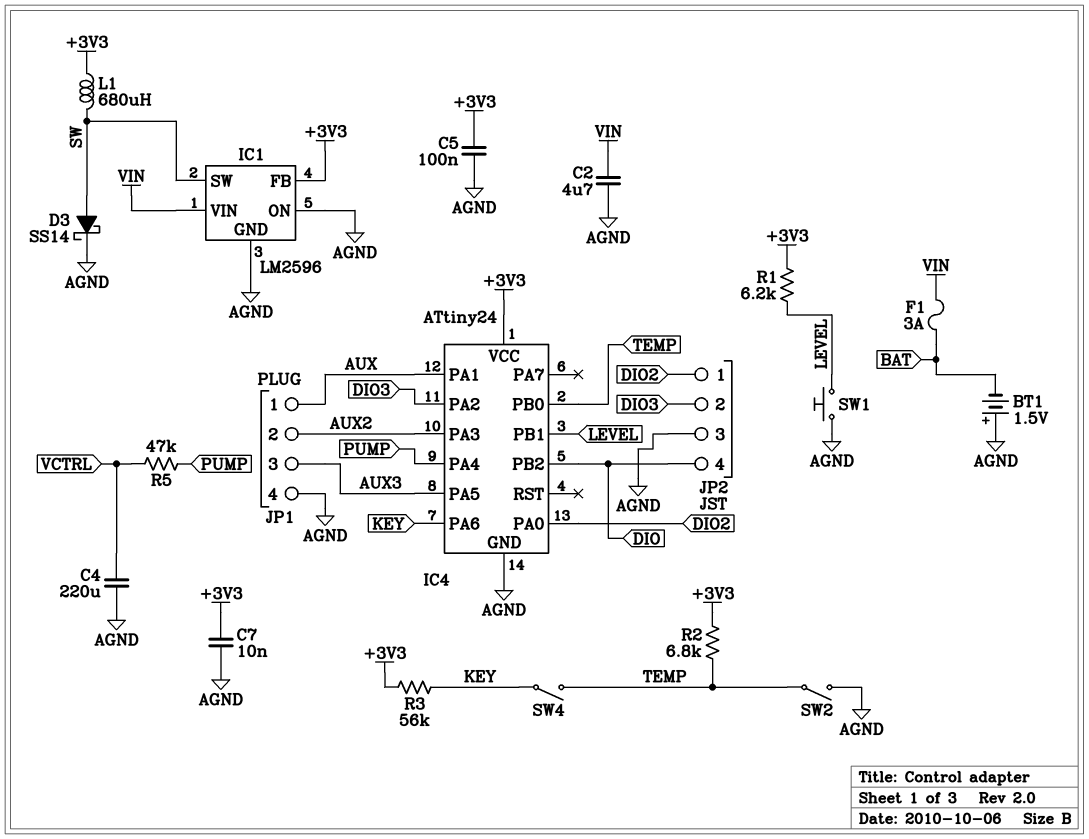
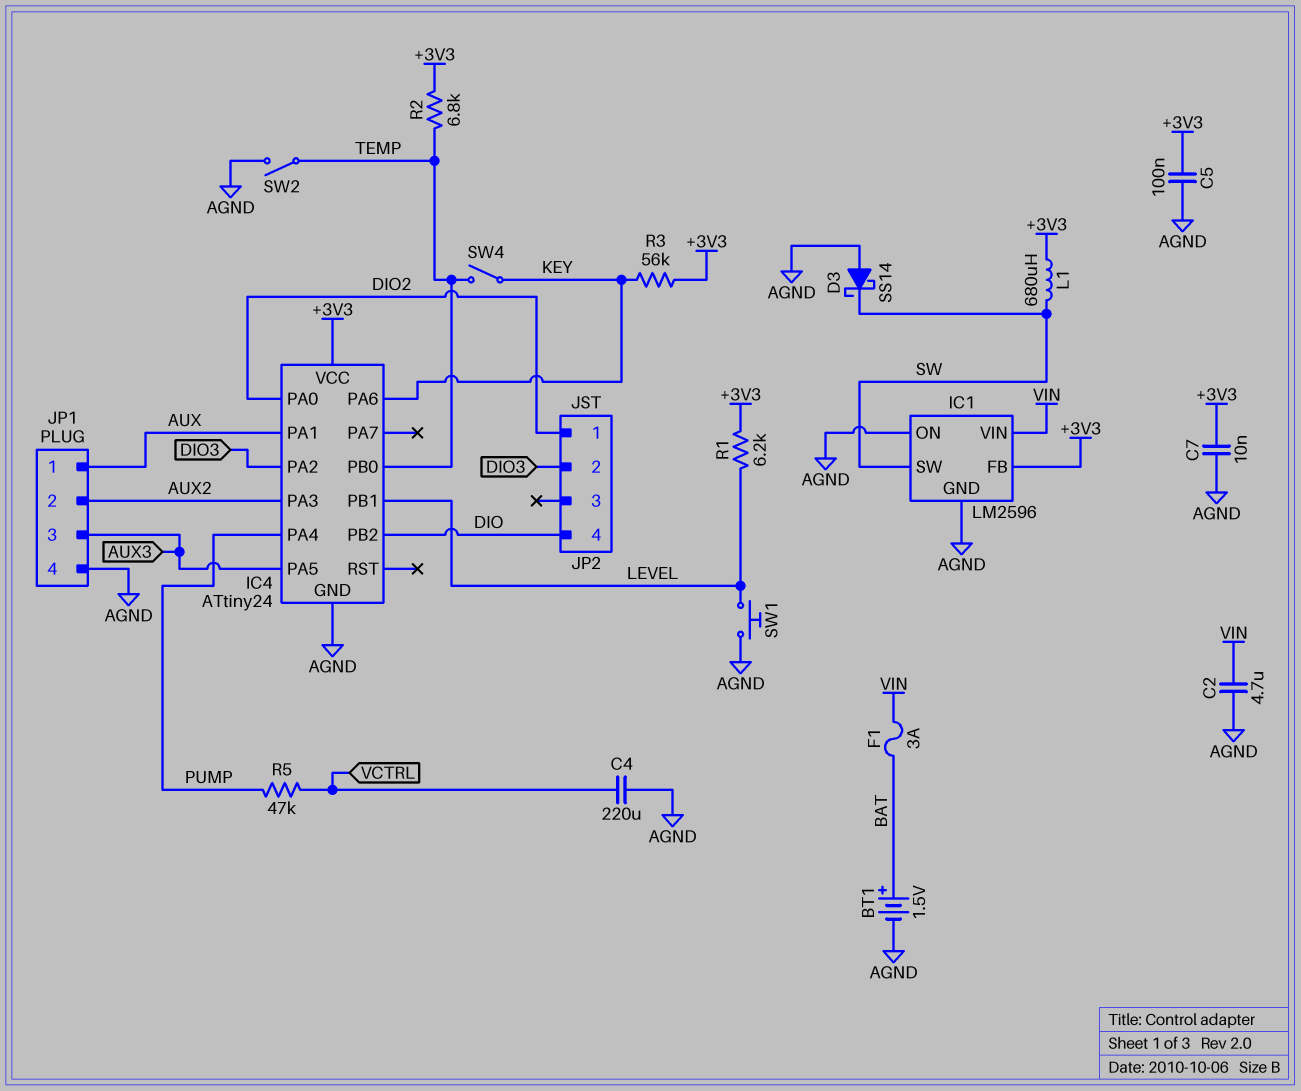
BT1: 1.5V (plus AGND, minus BAT) -> 1.5V (plus BAT, minus AGND)
D3: schottky SS14 (A SW, K AGND) -> schottky SS14 (A AGND, K SW)
JP2 pin 3: AGND -> none

